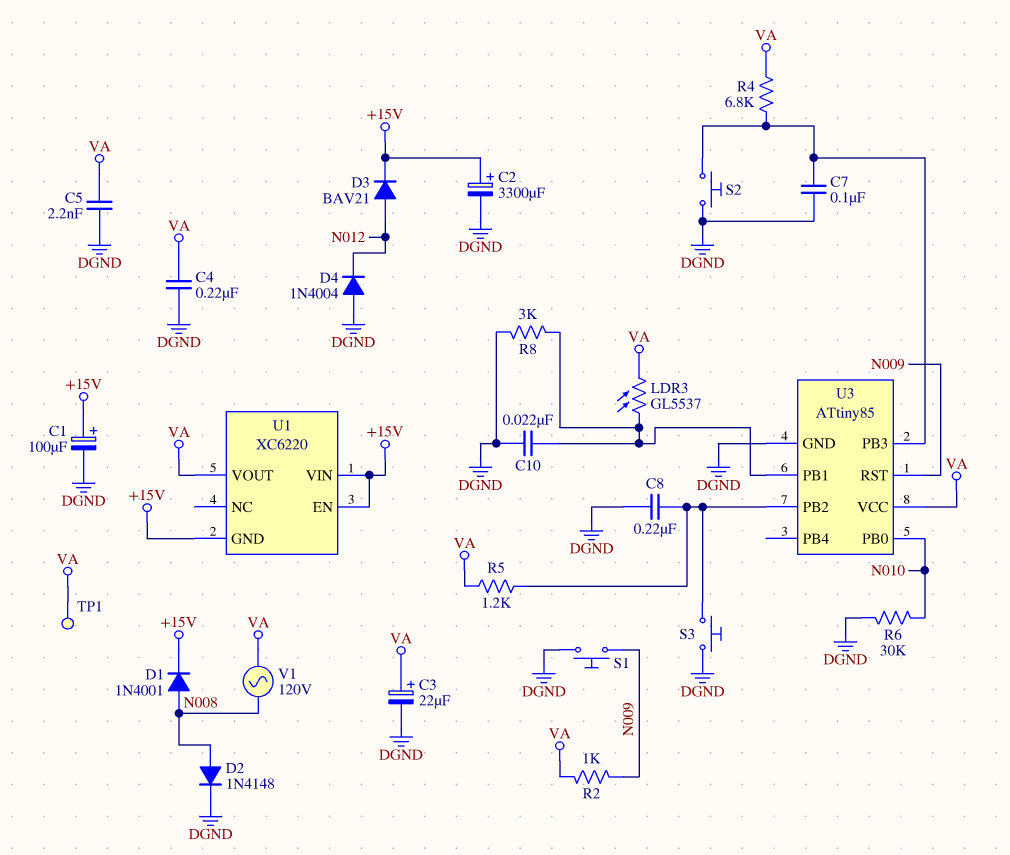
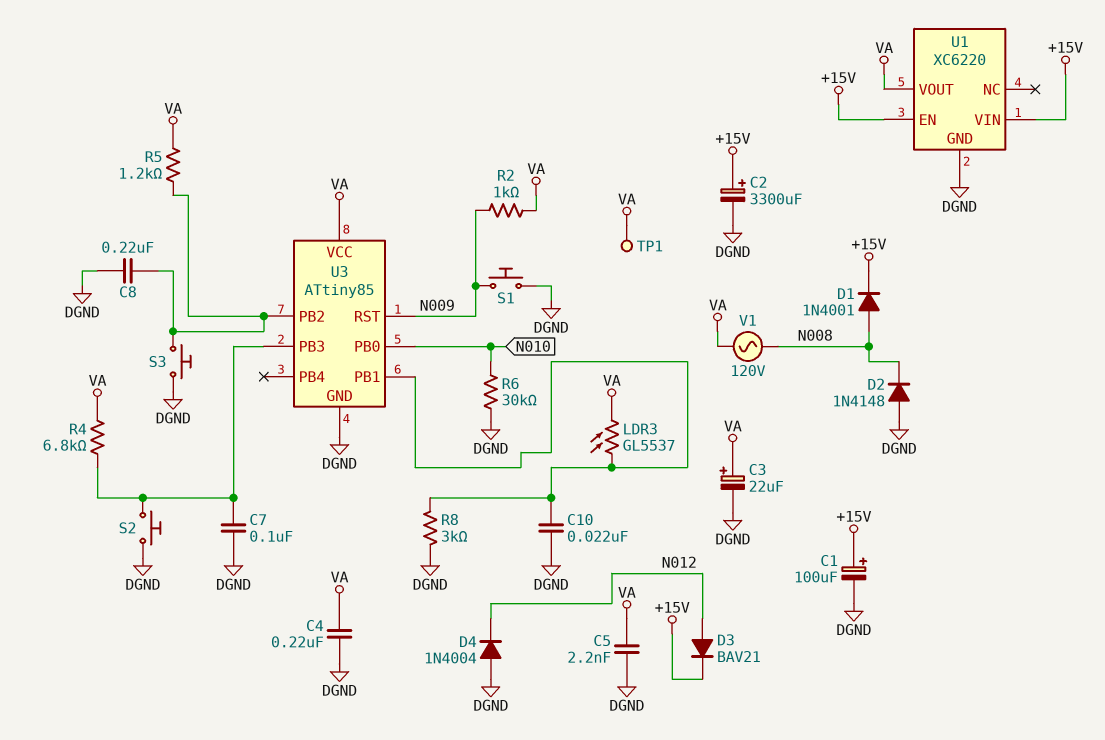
D2: diode 1N4148 (A N008, K DGND) -> diode 1N4148 (A DGND, K N008)
U1 pin GND: +15V -> DGND

